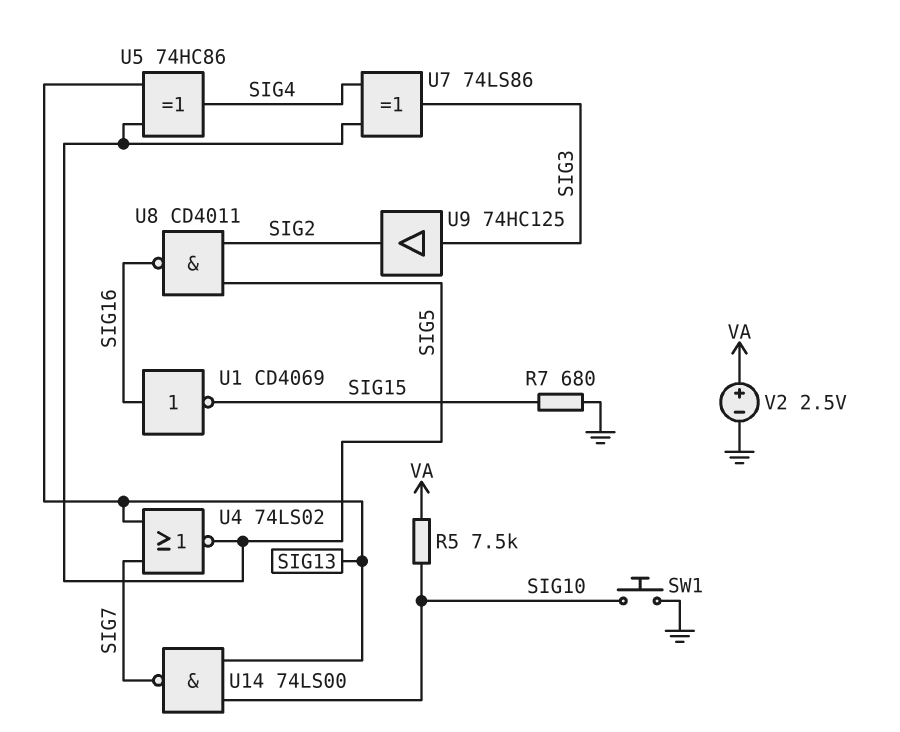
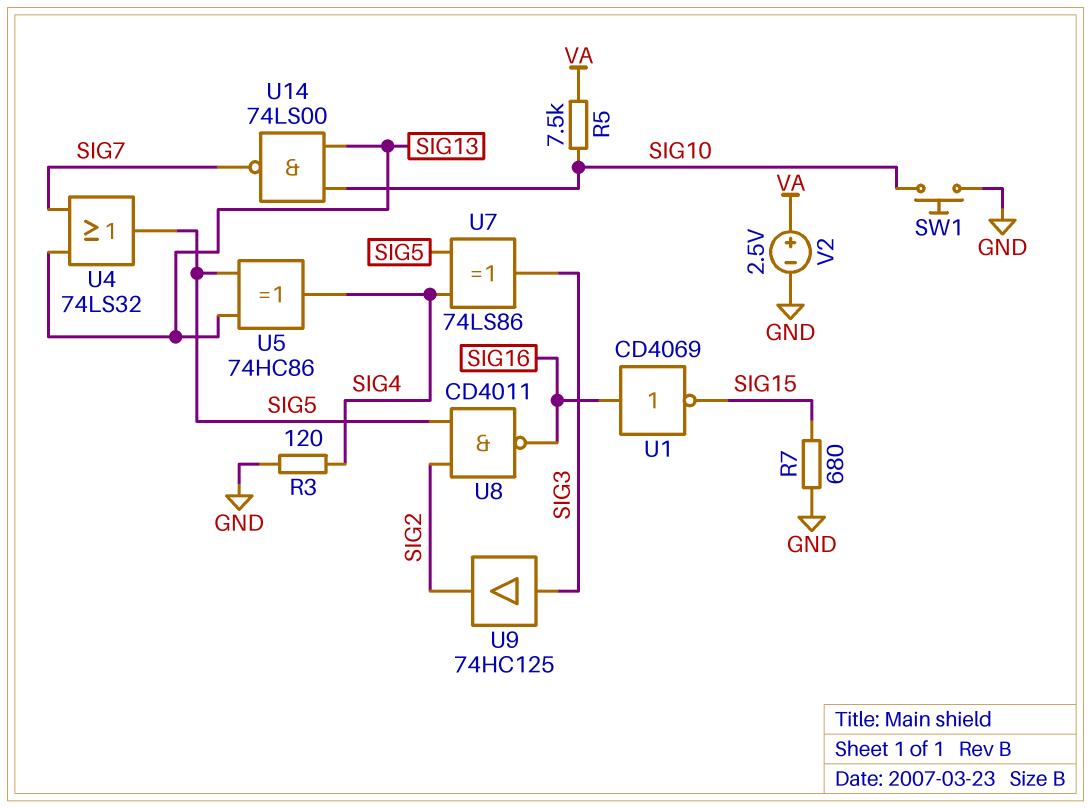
R3: none -> 120 (GND, SIG4)
U4: NOR 74LS02 (in SIG7, in SIG13, out SIG5) -> OR 74LS32 (in SIG7, in SIG13, out SIG5)

